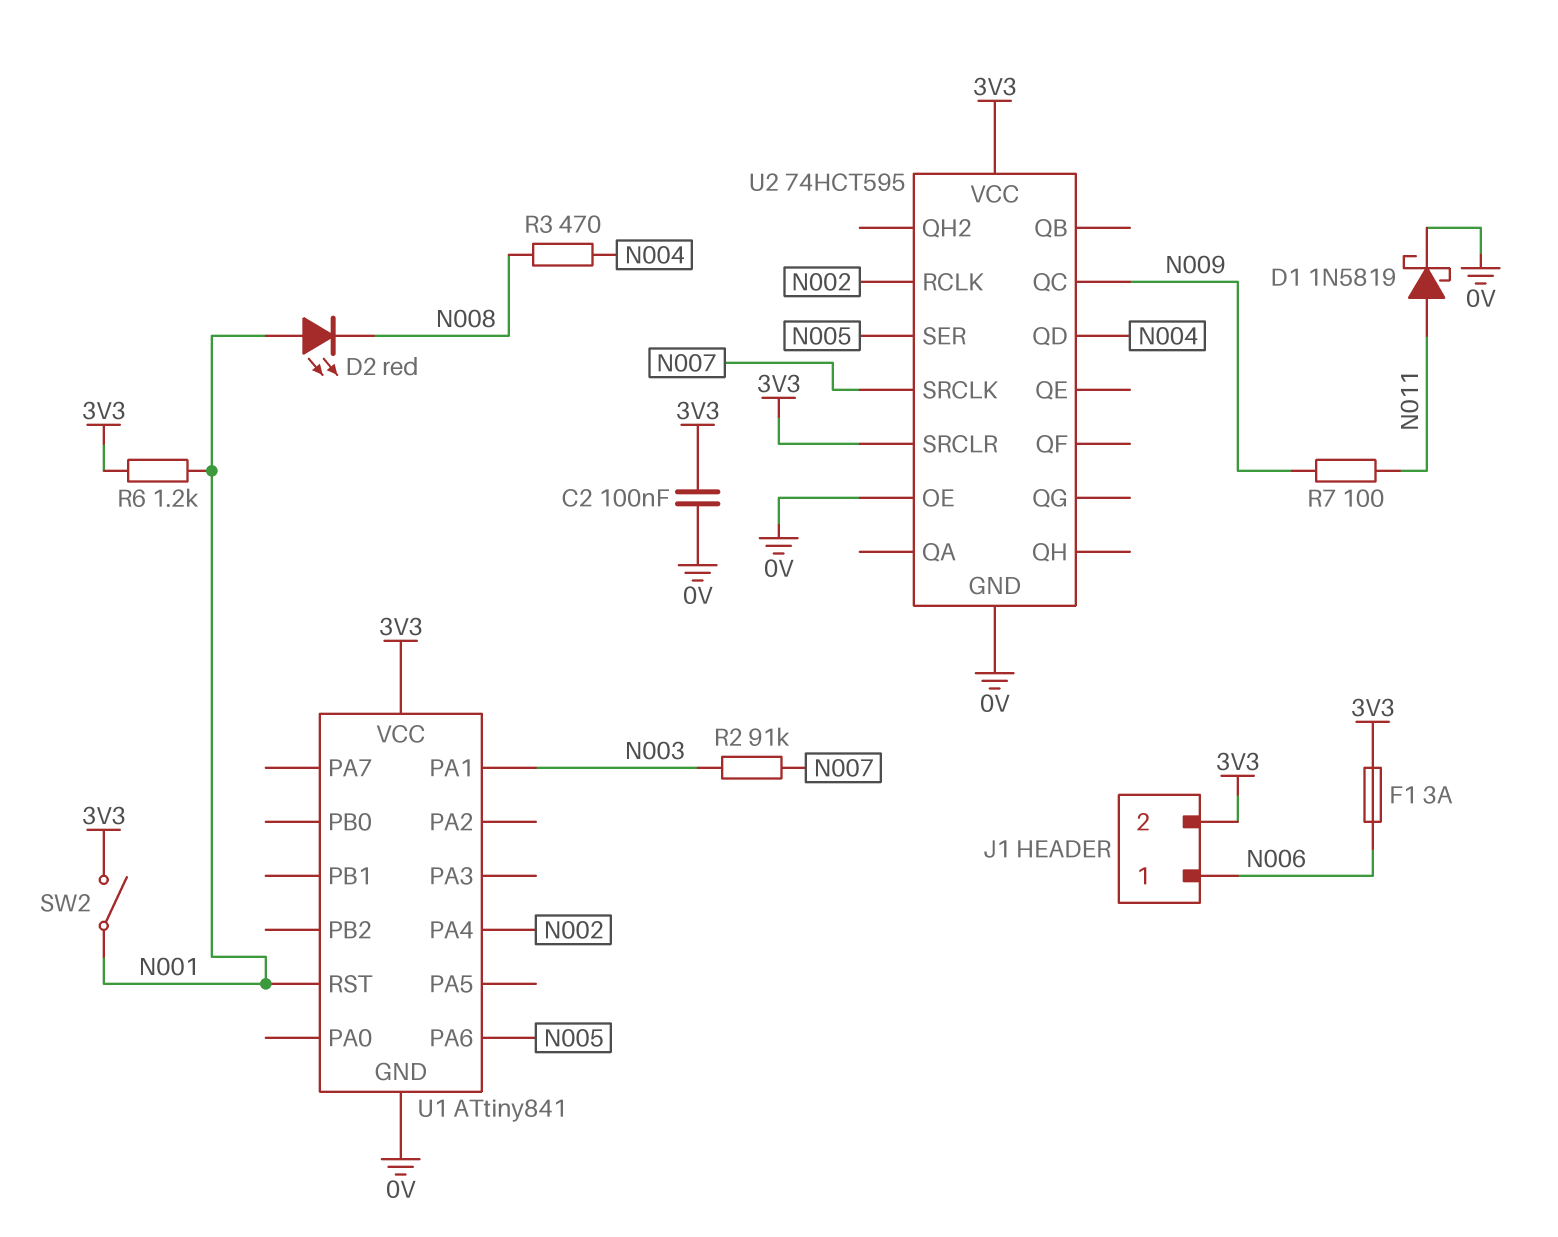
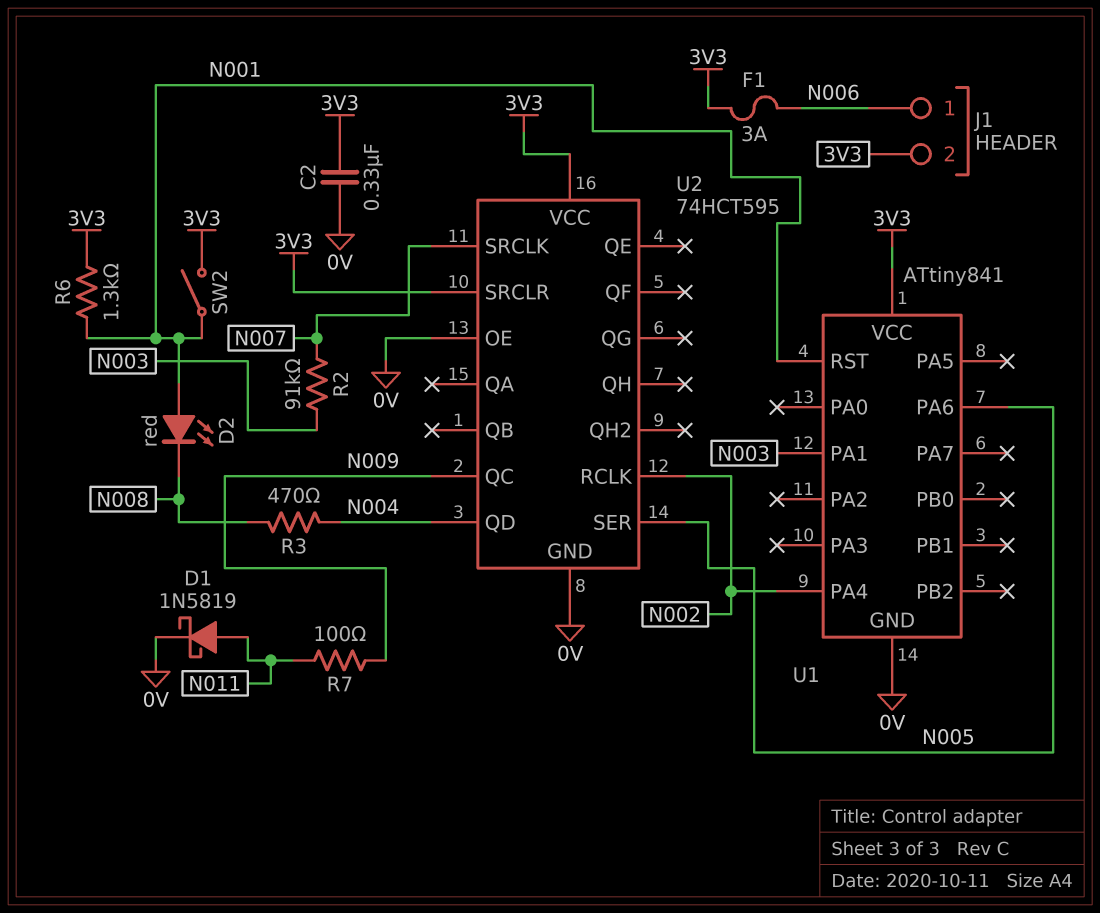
C2: 100nF (0V, 3V3) -> 330nF (0V, 3V3)
R6: 1.2k (3V3, N001) -> 1.3k (3V3, N001)

